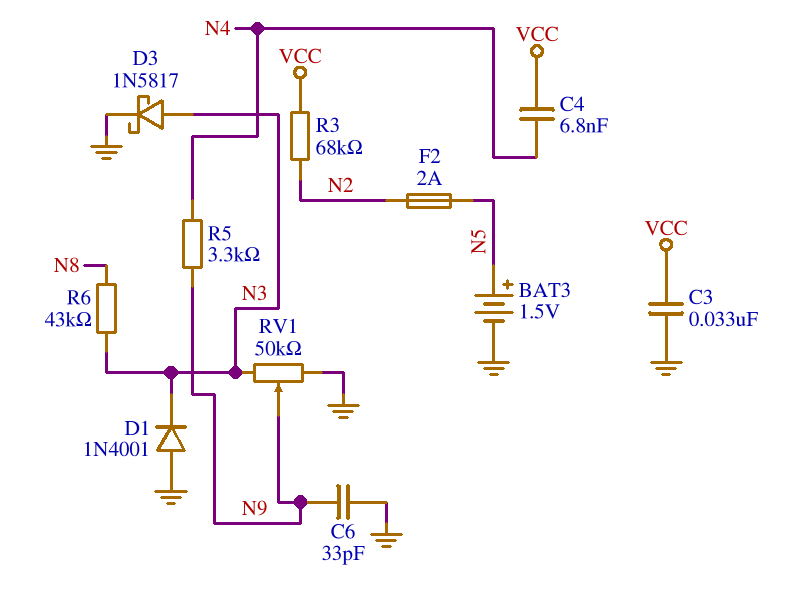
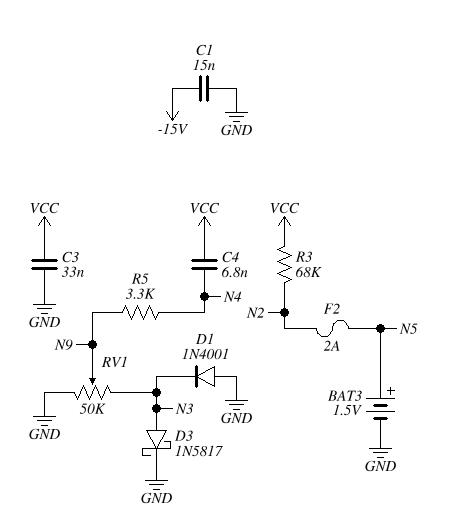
C1: none -> 15nF (-15V, GND)
C6: 33pF (GND, N9) -> none
R6: 43k (N3, N8) -> none

